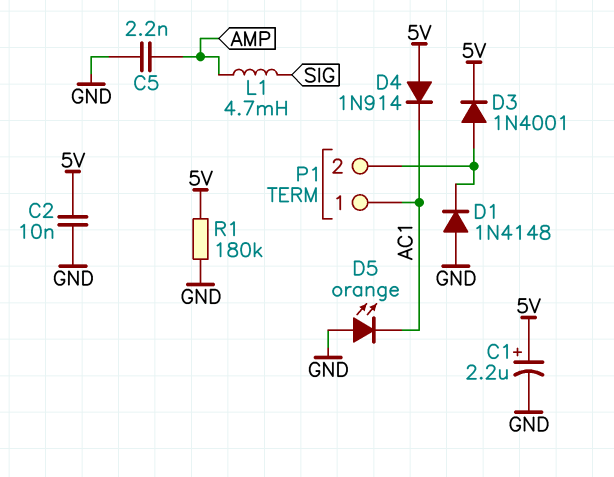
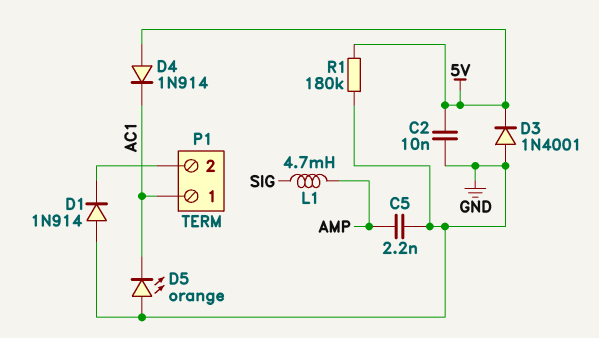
C1: 2.2uF (plus 5V, minus GND) -> none
D1: diode 1N4148 (A GND, K P1/2) -> diode 1N914 (A GND, K P1/2)
D3: diode 1N4001 (A P1/2, K 5V) -> diode 1N4001 (A GND, K 5V)

